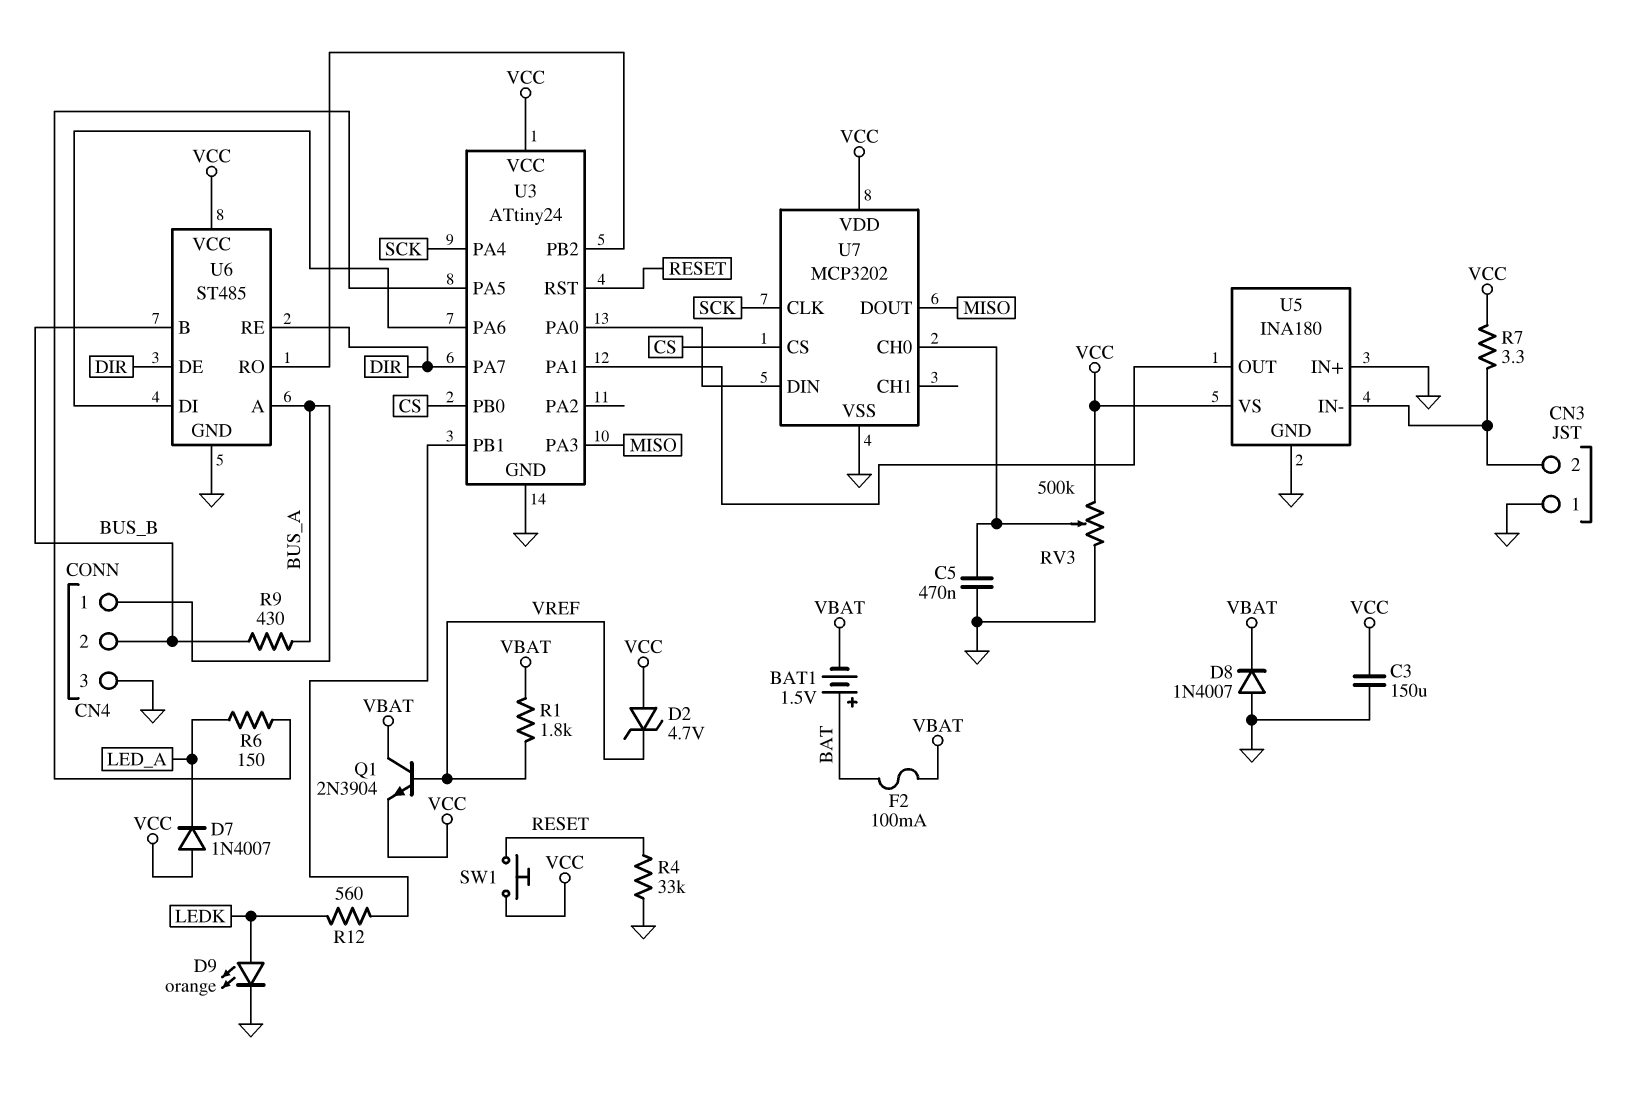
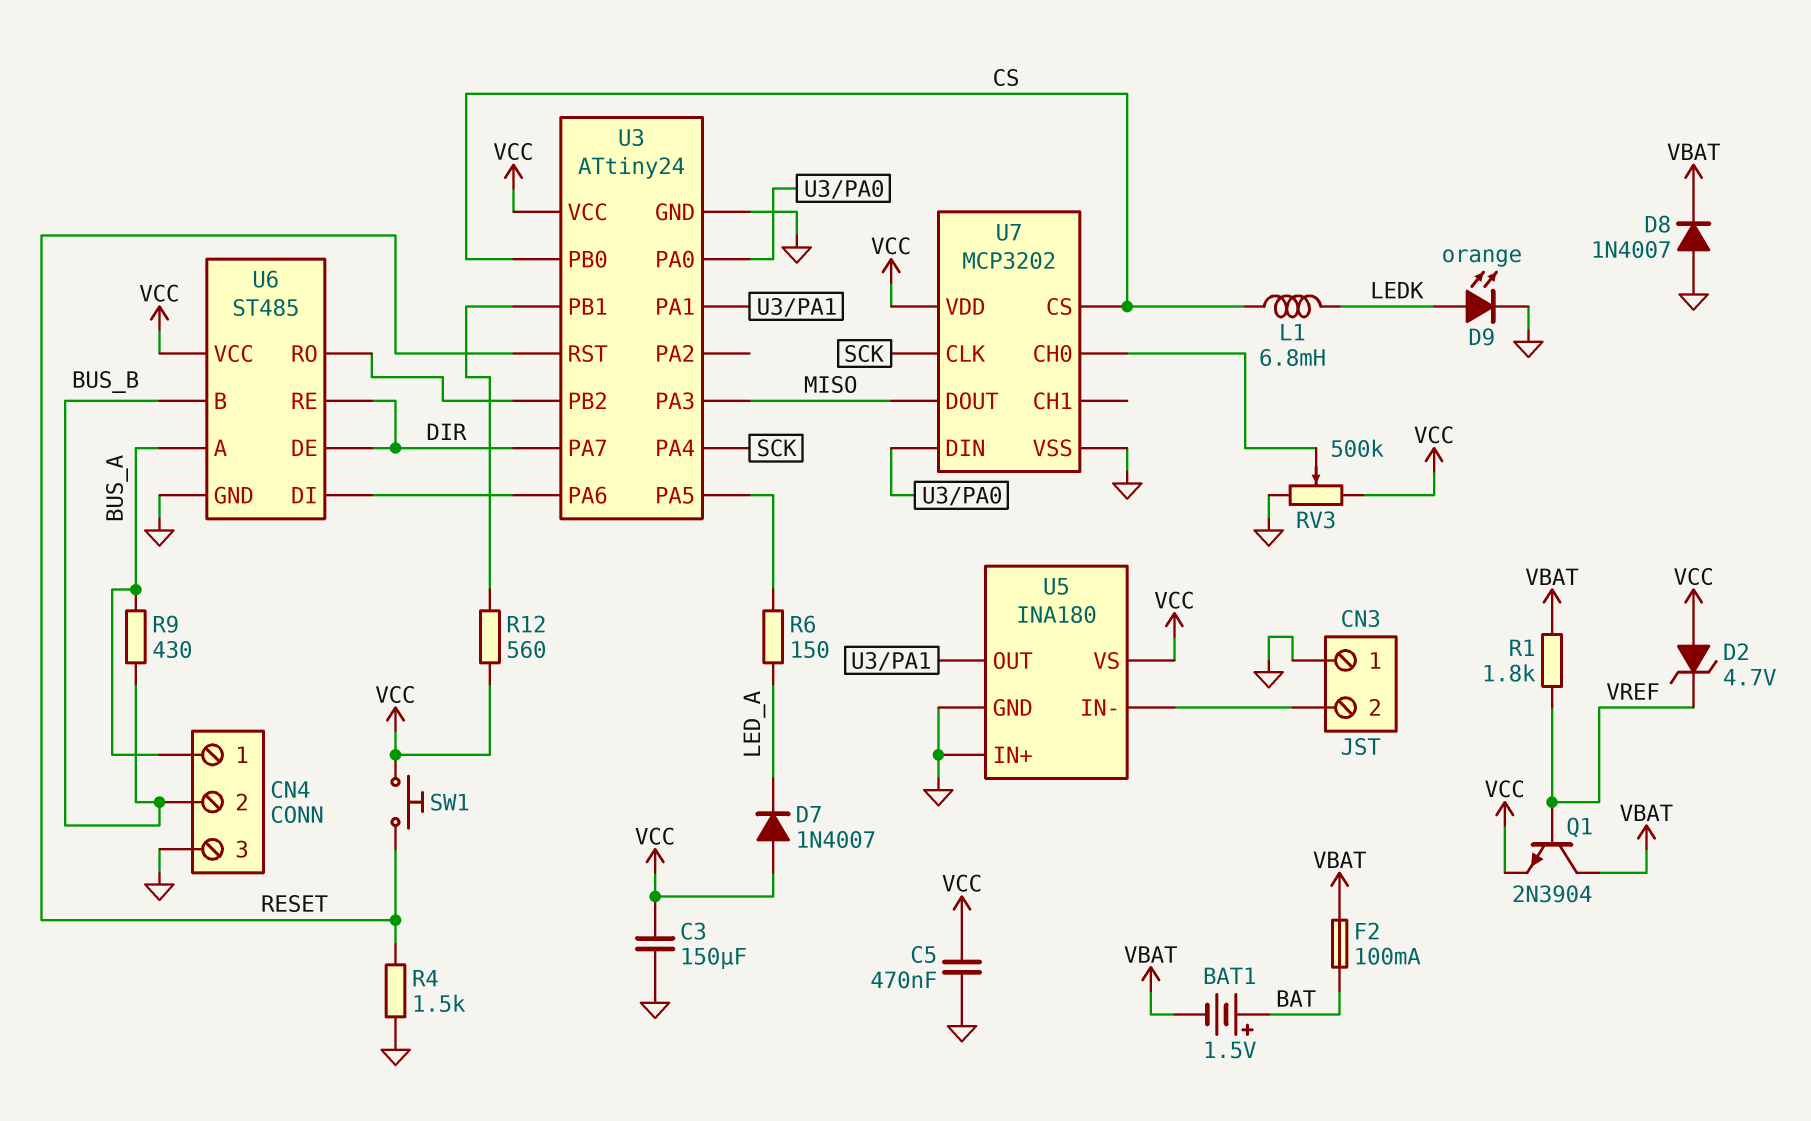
C5: 470nF (GND, U7/CH0) -> 470nF (GND, VCC)
L1: none -> 6.8mH (CS, LEDK)
R4: 33k (GND, RESET) -> 1.5k (GND, RESET)
R7: 3.3 (CN3/2, VCC) -> none
R12: 560 (LEDK, U3/PB1) -> 560 (U3/PB1, VCC)

